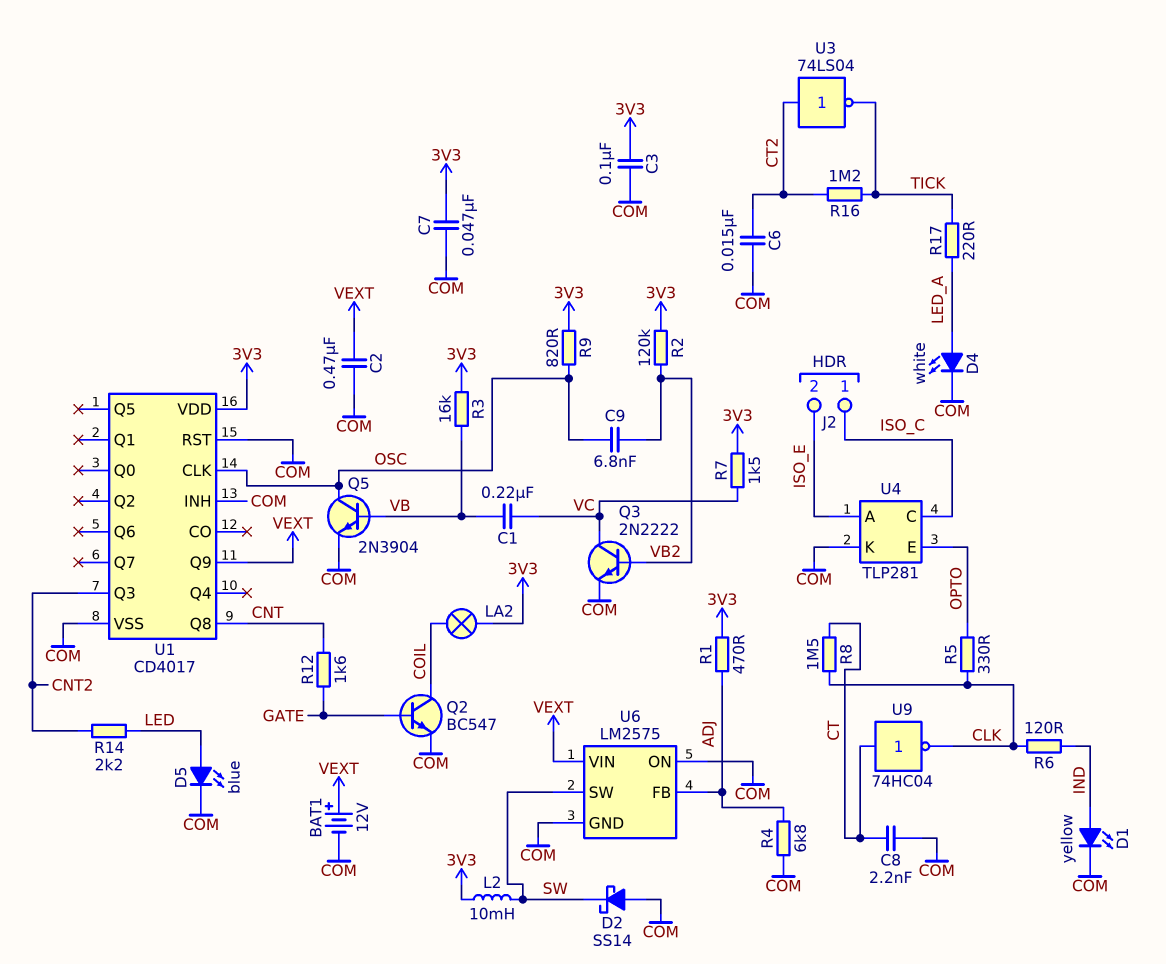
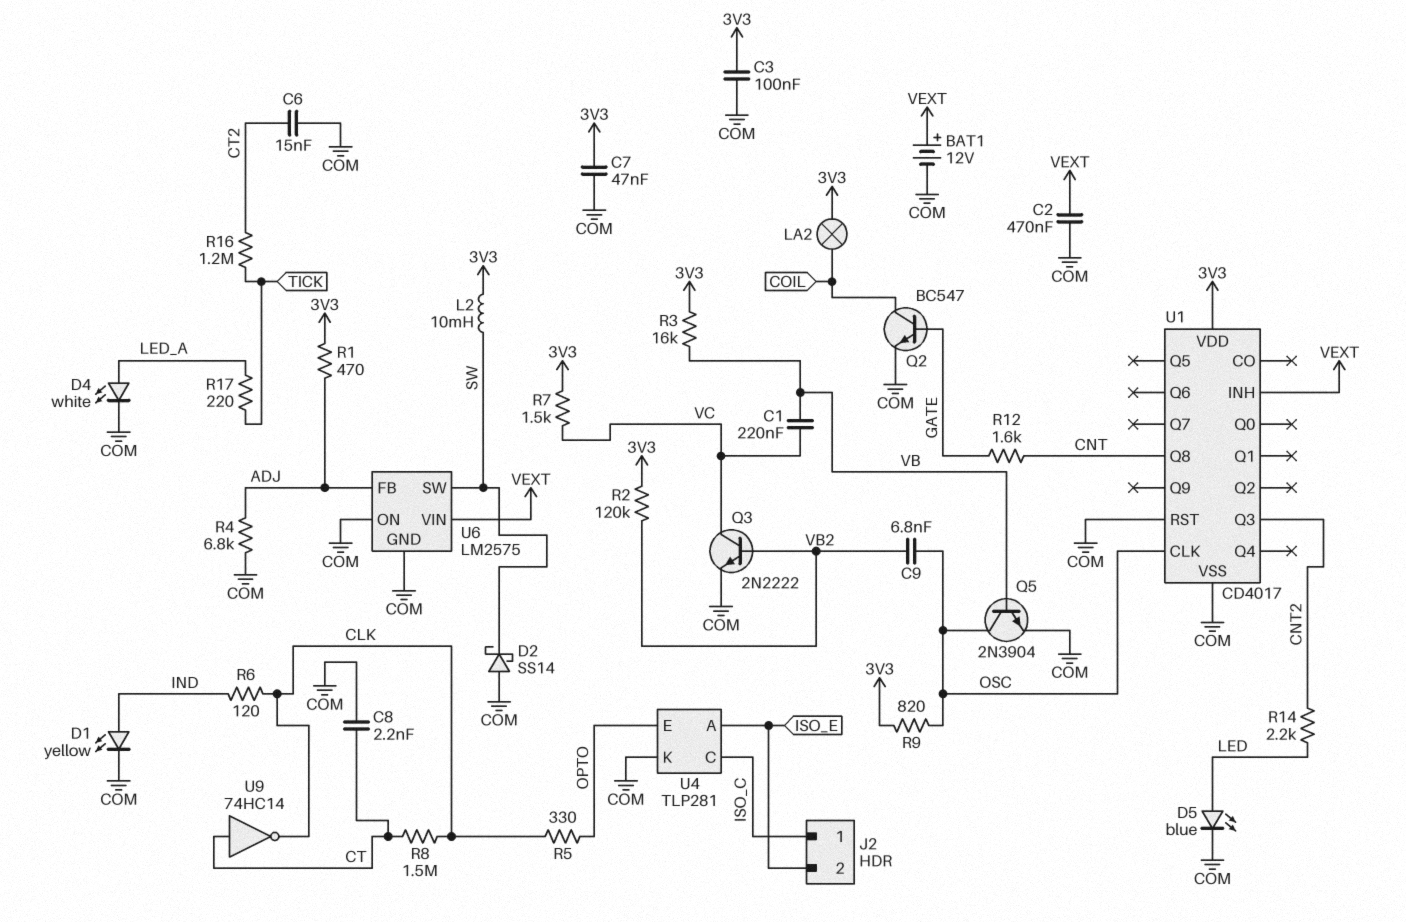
U1 pin INH: COM -> VEXT
U1 pin Q9: VEXT -> none
U3: NOT 74LS04 (in CT2, out TICK) -> none
U9: NOT 74HC04 (in CT, out CLK) -> NOT 74HC14 (in CT, out CLK)

